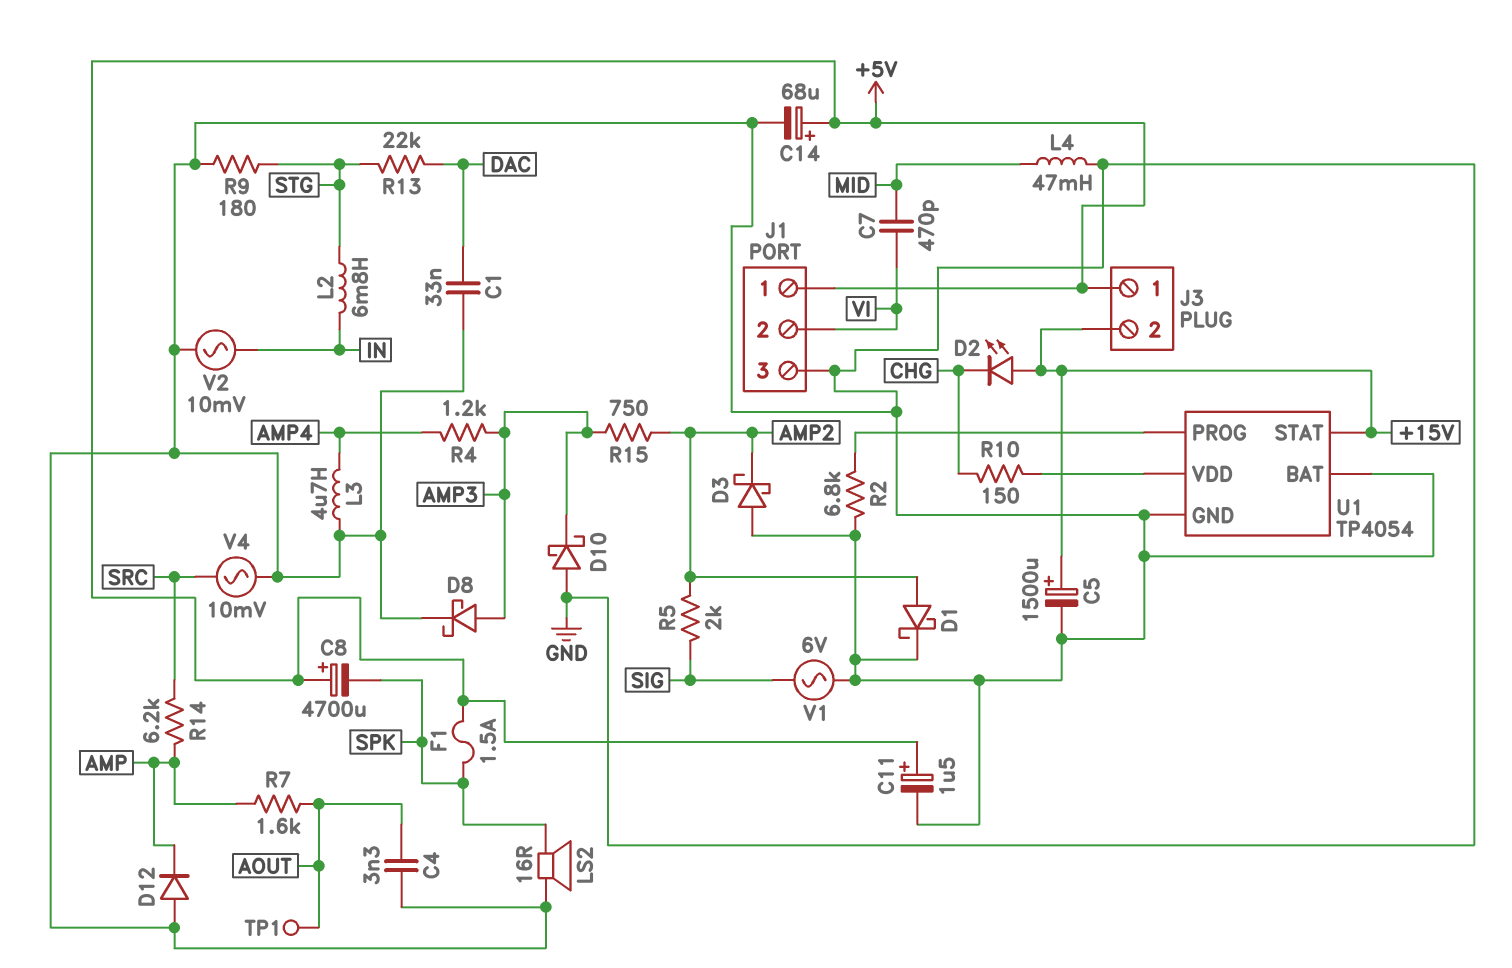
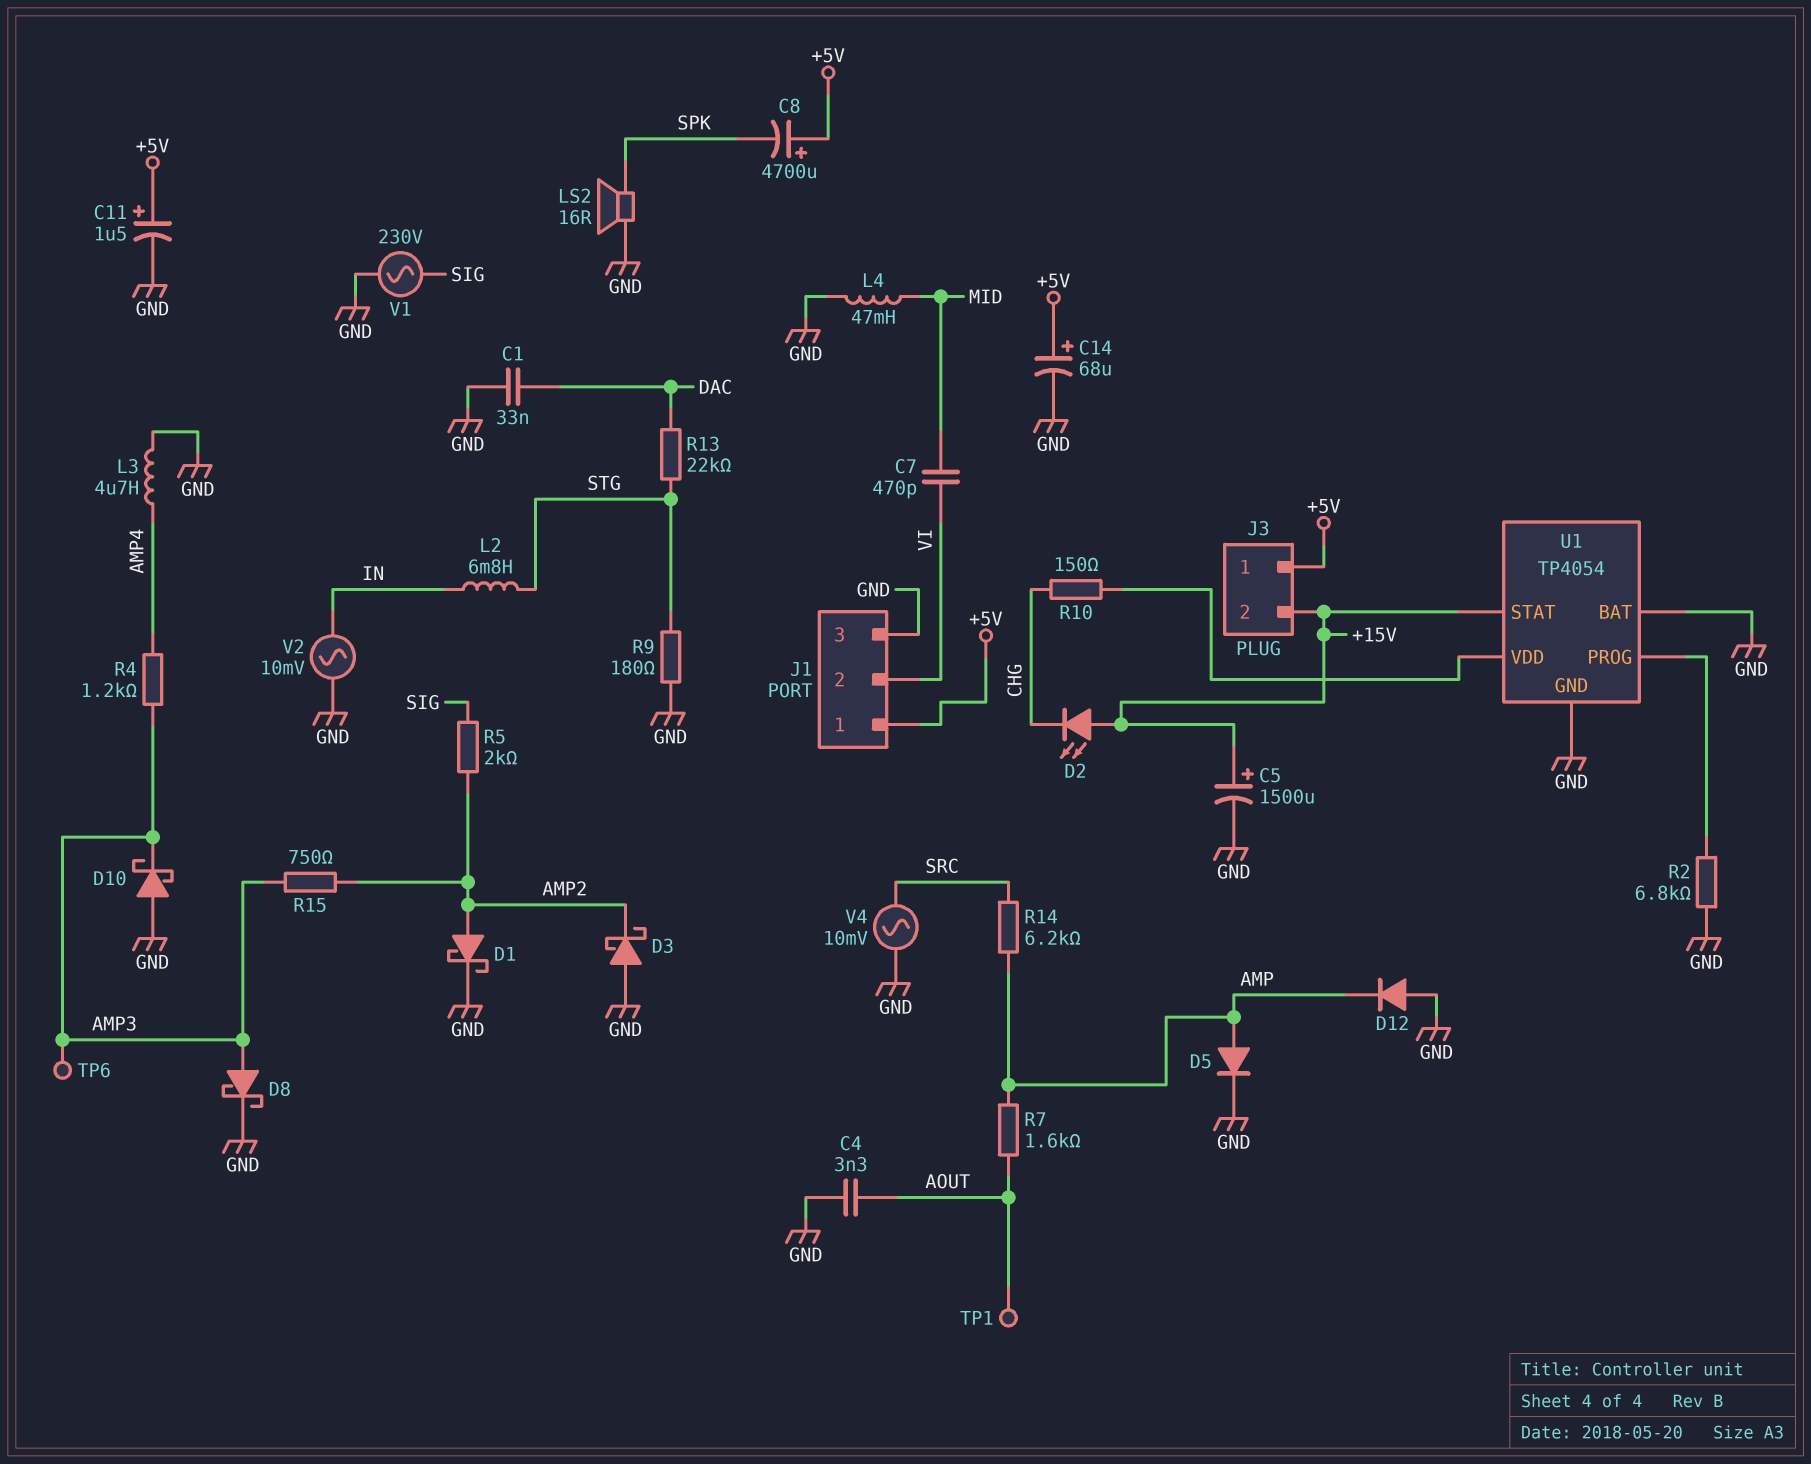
D5: none -> diode (A AMP, K GND)
F1: 1.5A (+5V, SPK) -> none
TP6: none -> test point (AMP3)
V1: AC 6V (GND, SIG) -> AC 230V (GND, SIG)

